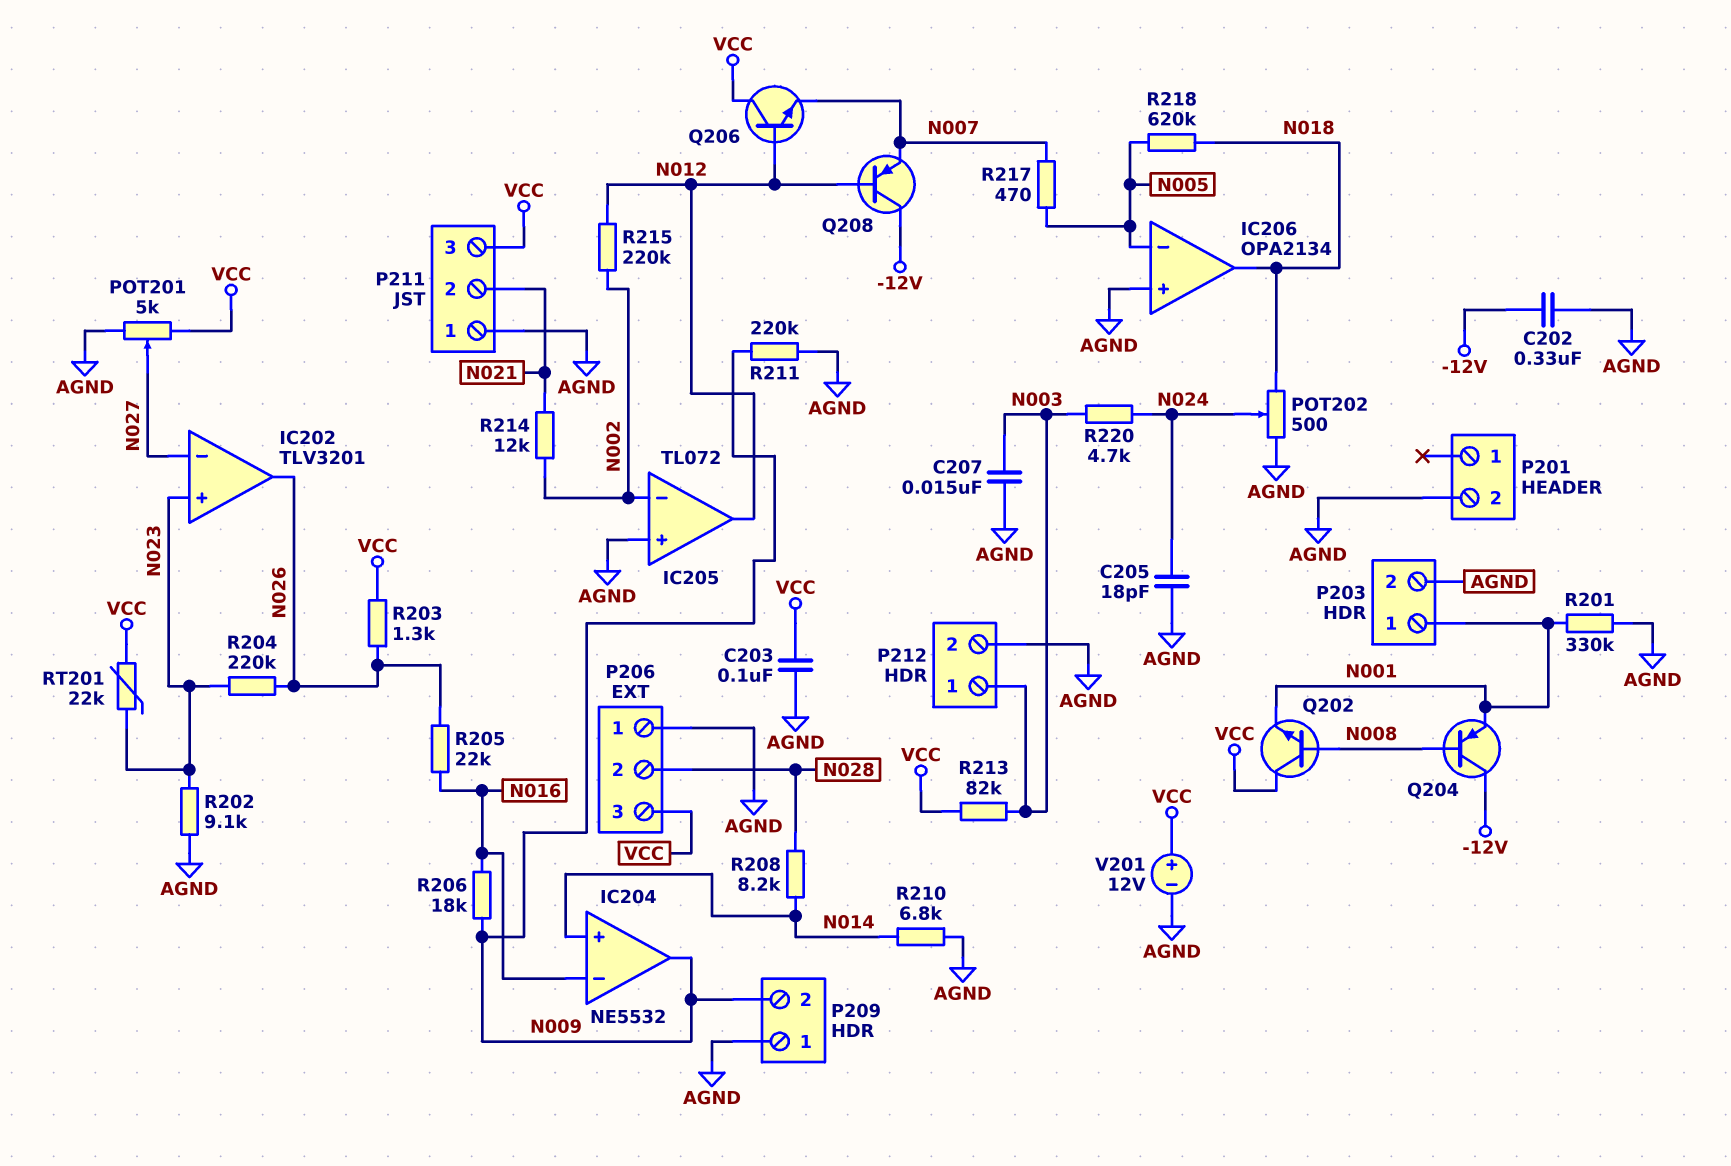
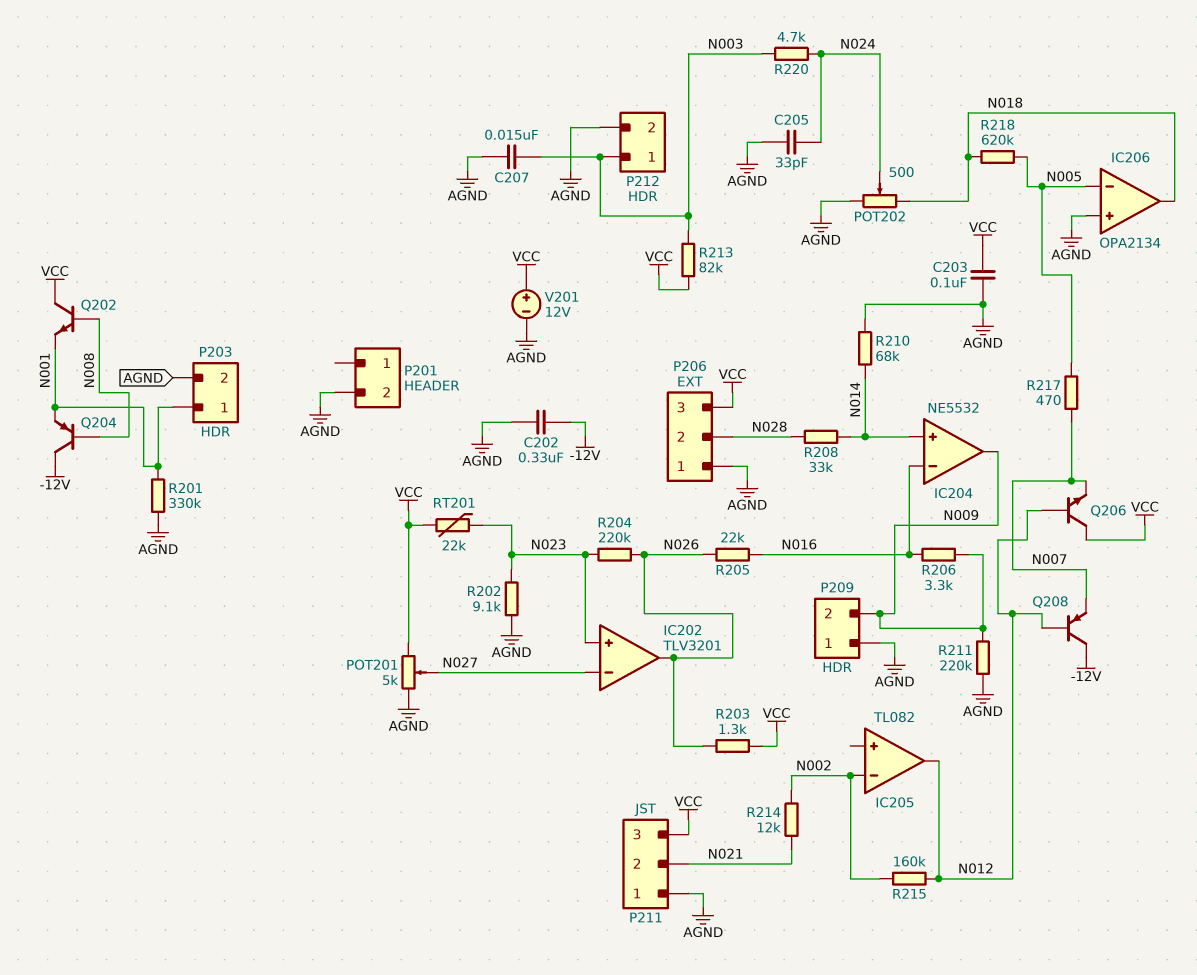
C205: 18pF (AGND, N024) -> 33pF (AGND, N024)
IC205: TL072 -> TL082
IC205 pin in+: AGND -> none
R206: 18k (N009, N016) -> 3.3k (N009, N016)
R208: 8.2k (N014, N028) -> 33k (N014, N028)
R210: 6.8k (AGND, N014) -> 68k (AGND, N014)
R215: 220k (N002, N012) -> 160k (N002, N012)

